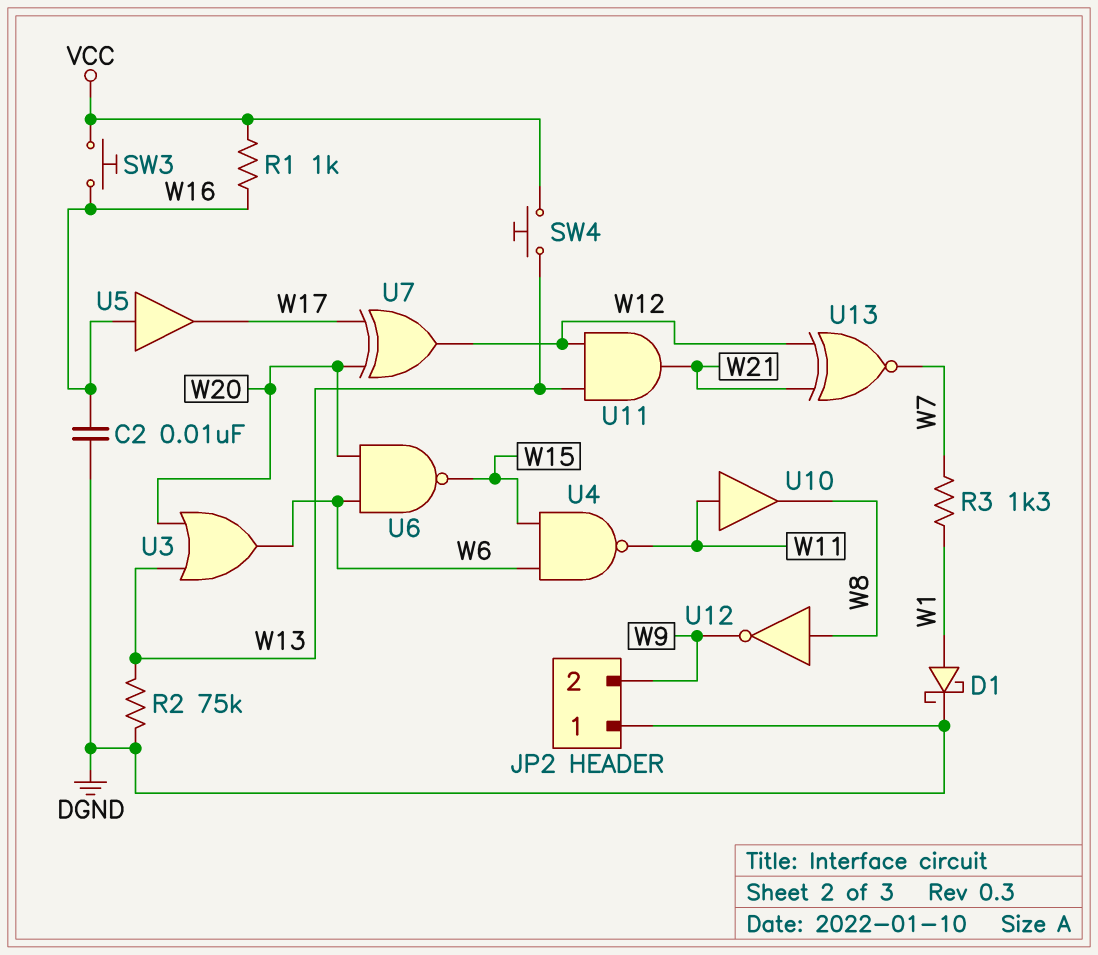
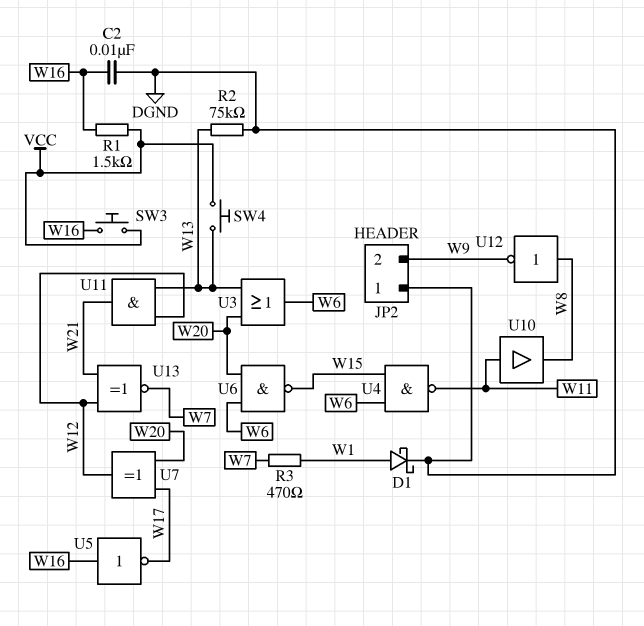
R1: 1k (VCC, W16) -> 1.5k (VCC, W16)
R3: 1.3k (W1, W7) -> 470 (W1, W7)
U5: buffer (in W16, out W17) -> NOT (in W16, out W17)

